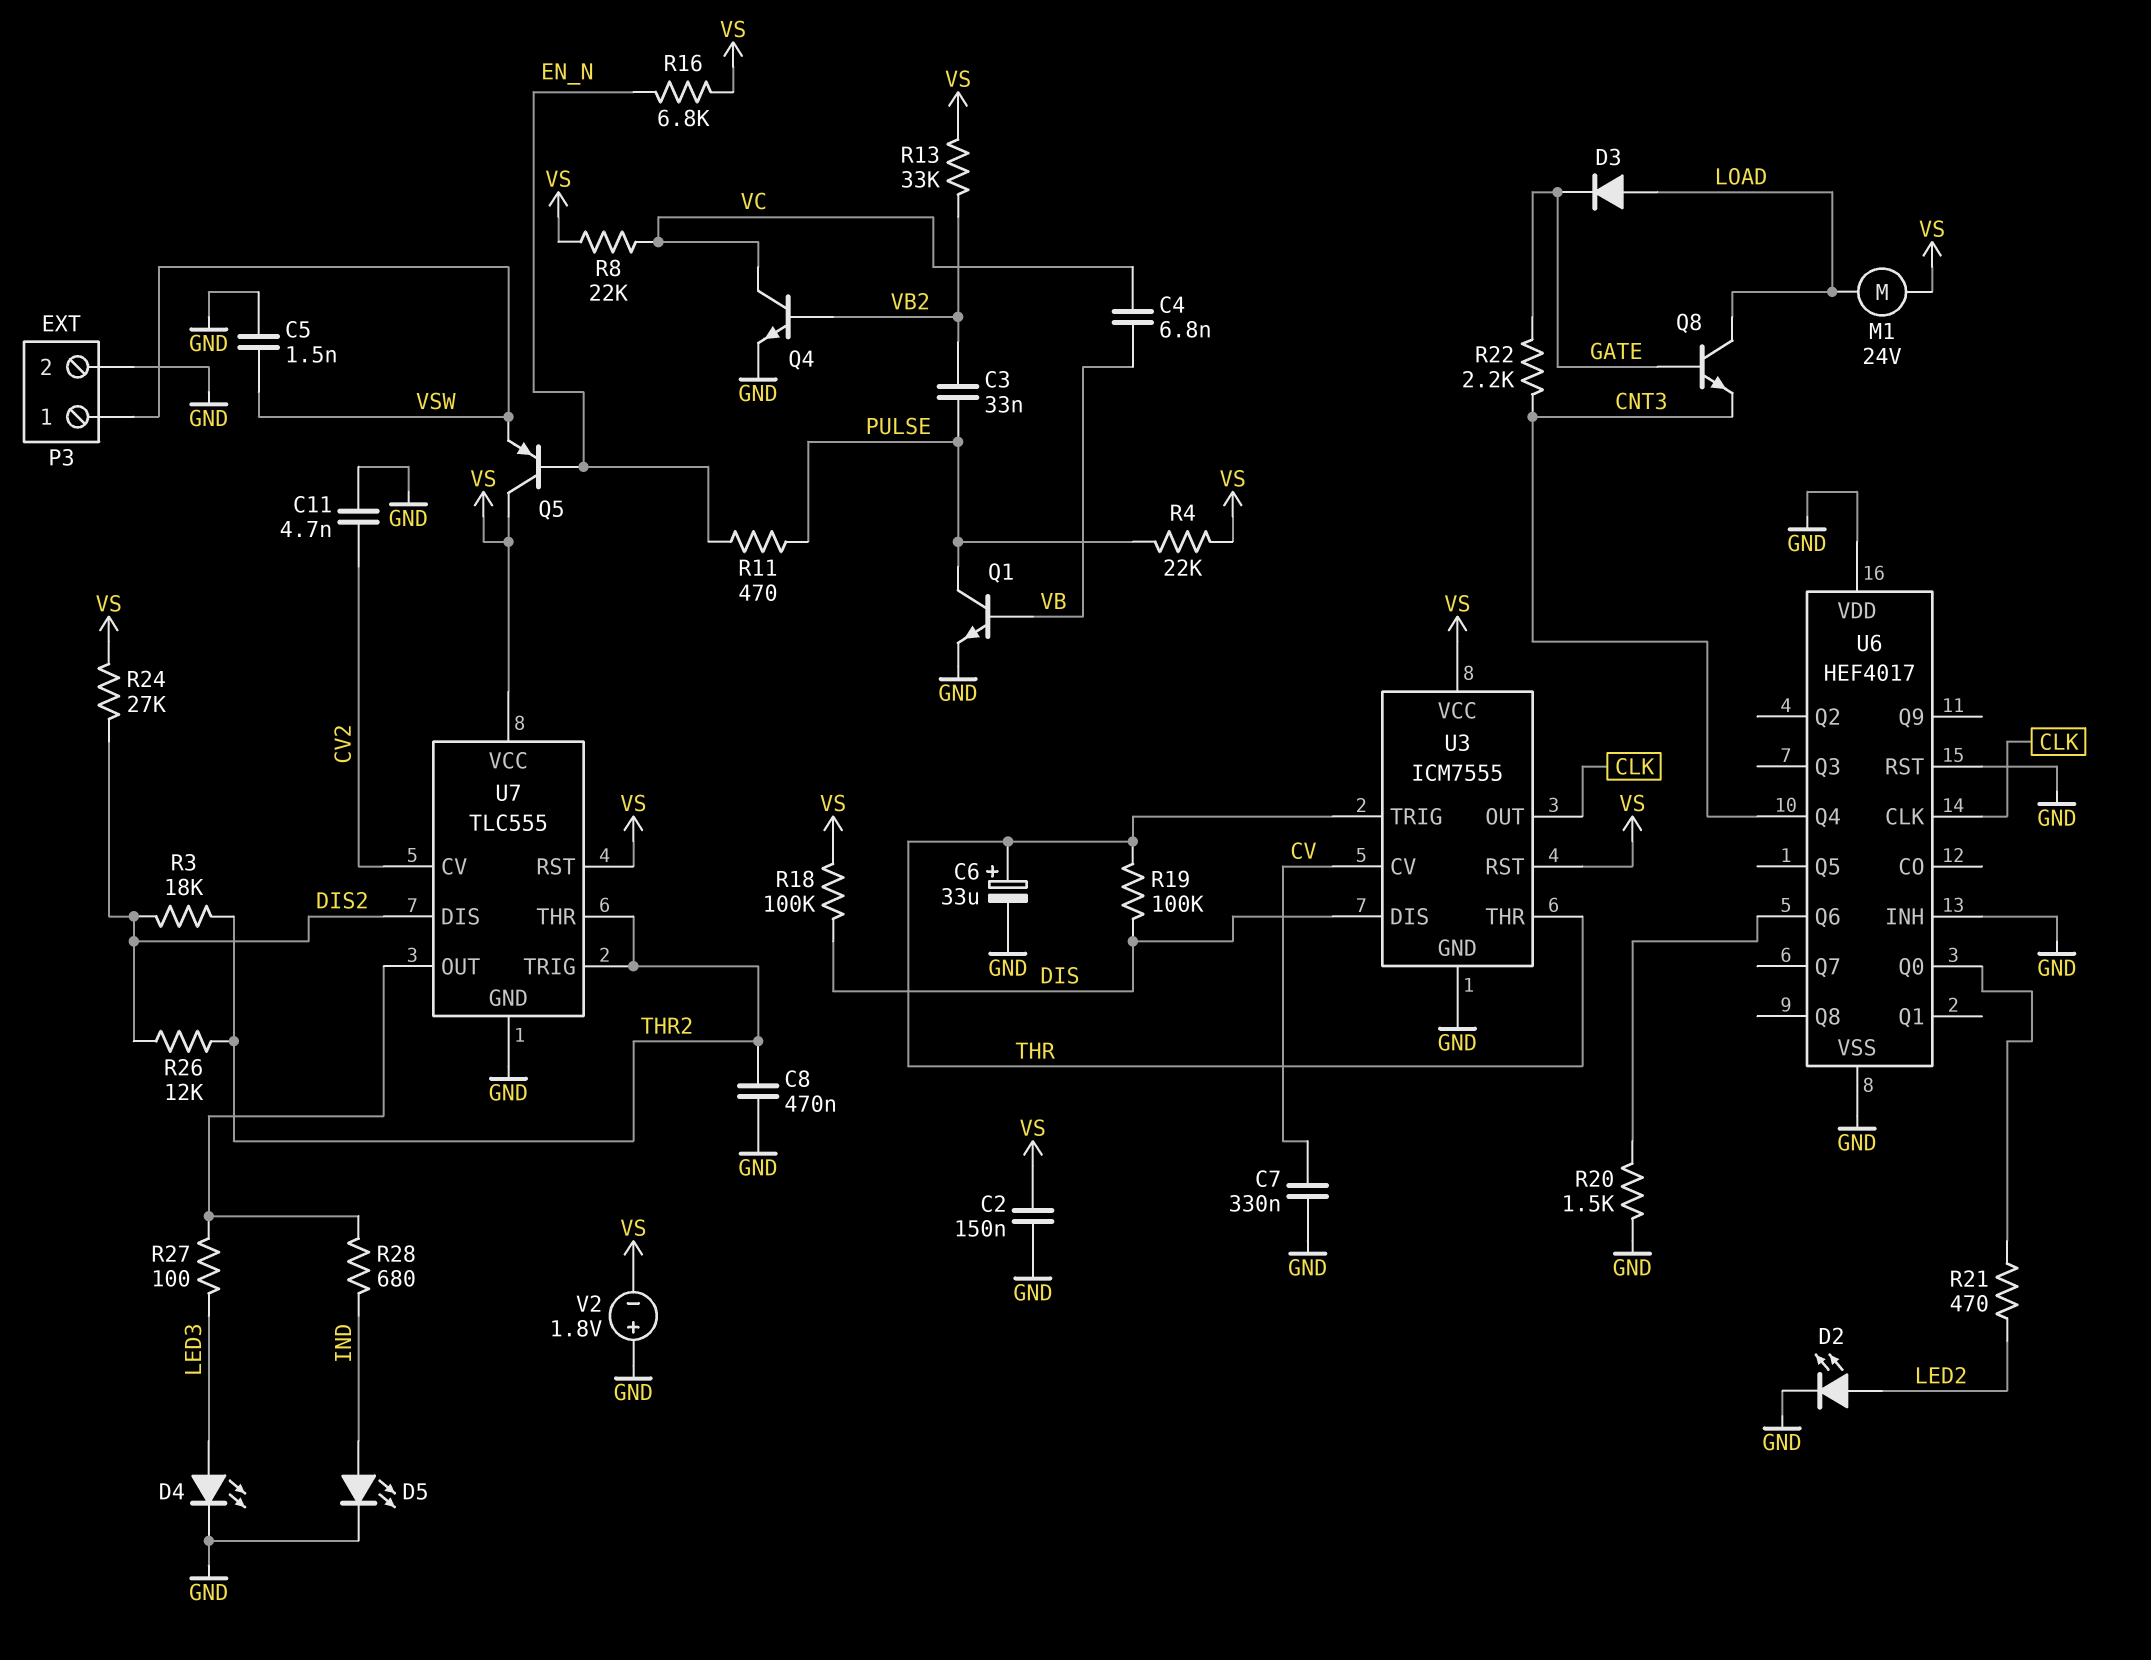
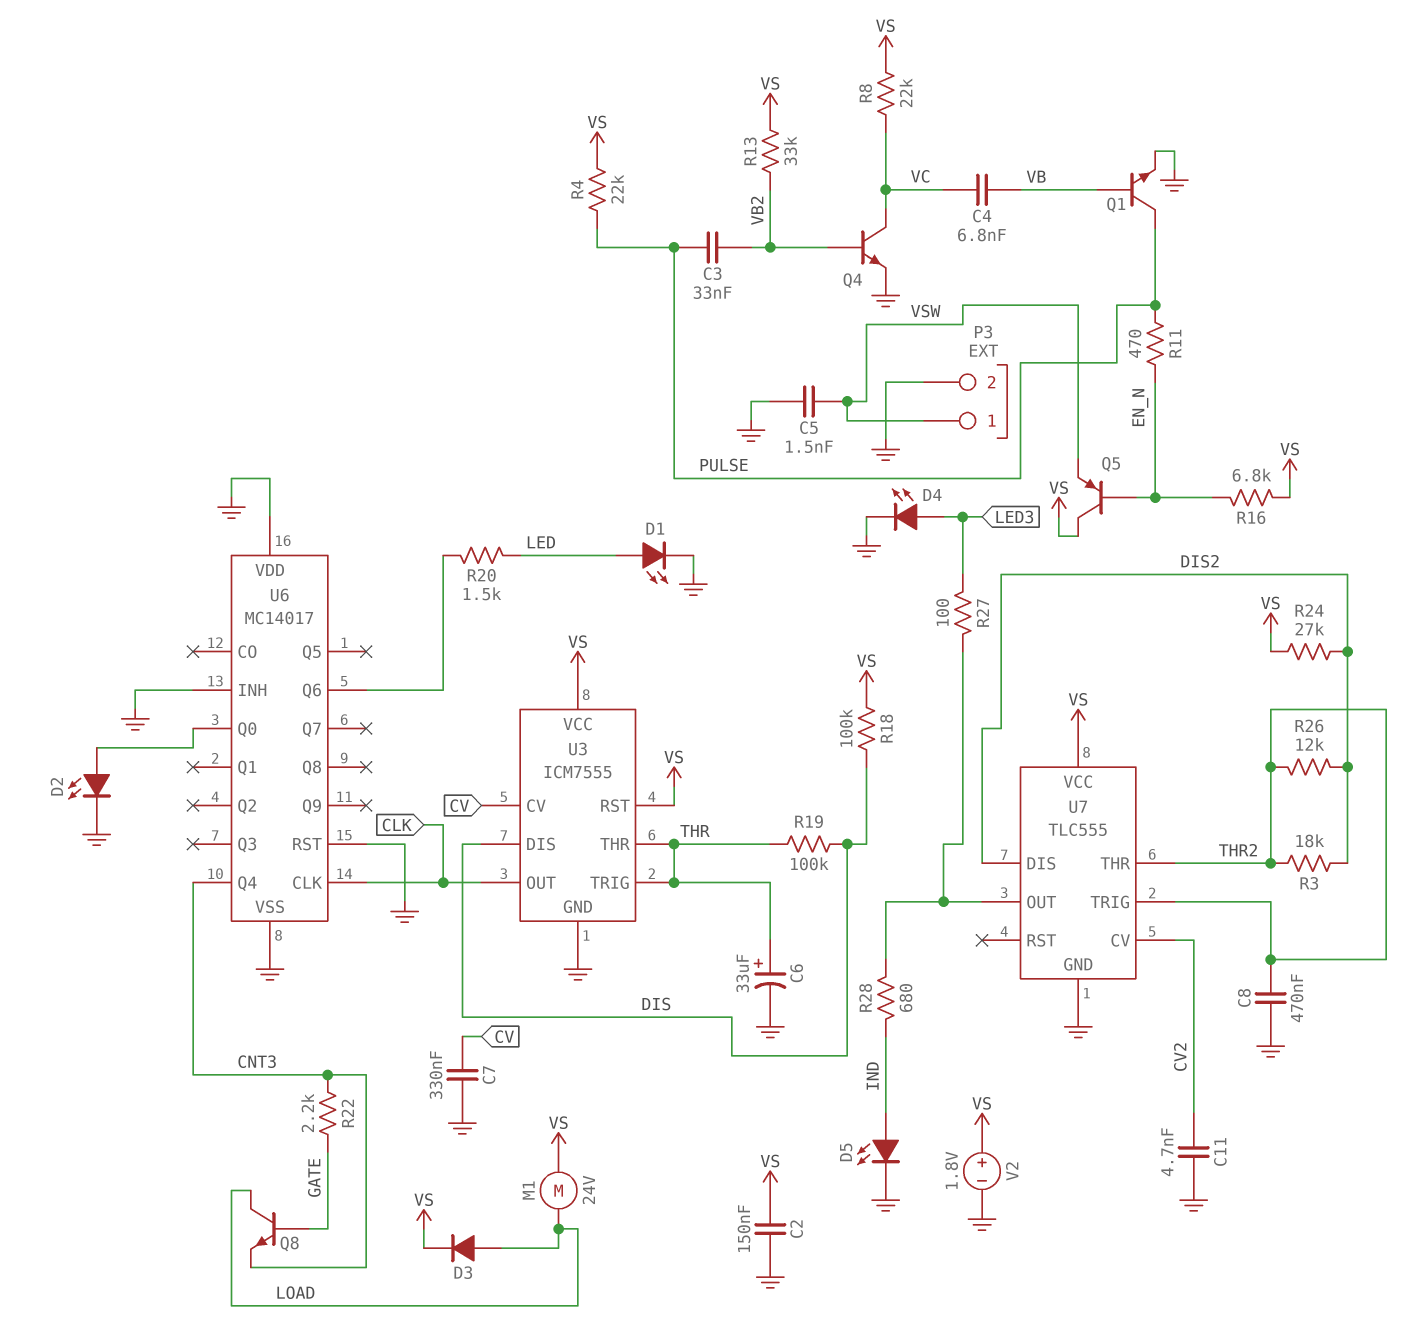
D1: none -> LED (A LED, K GND)
D2: LED (A LED2, K GND) -> LED (A U6/Q0, K GND)
D3: diode (A LOAD, K GATE) -> diode (A LOAD, K VS)
R20: 1.5k (GND, U6/Q6) -> 1.5k (LED, U6/Q6)
R21: 470 (LED2, U6/Q0) -> none
U6: HEF4017 -> MC14017
U7 pin RST: VS -> none
V2: 1.8V (plus GND, minus VS) -> 1.8V (plus VS, minus GND)

